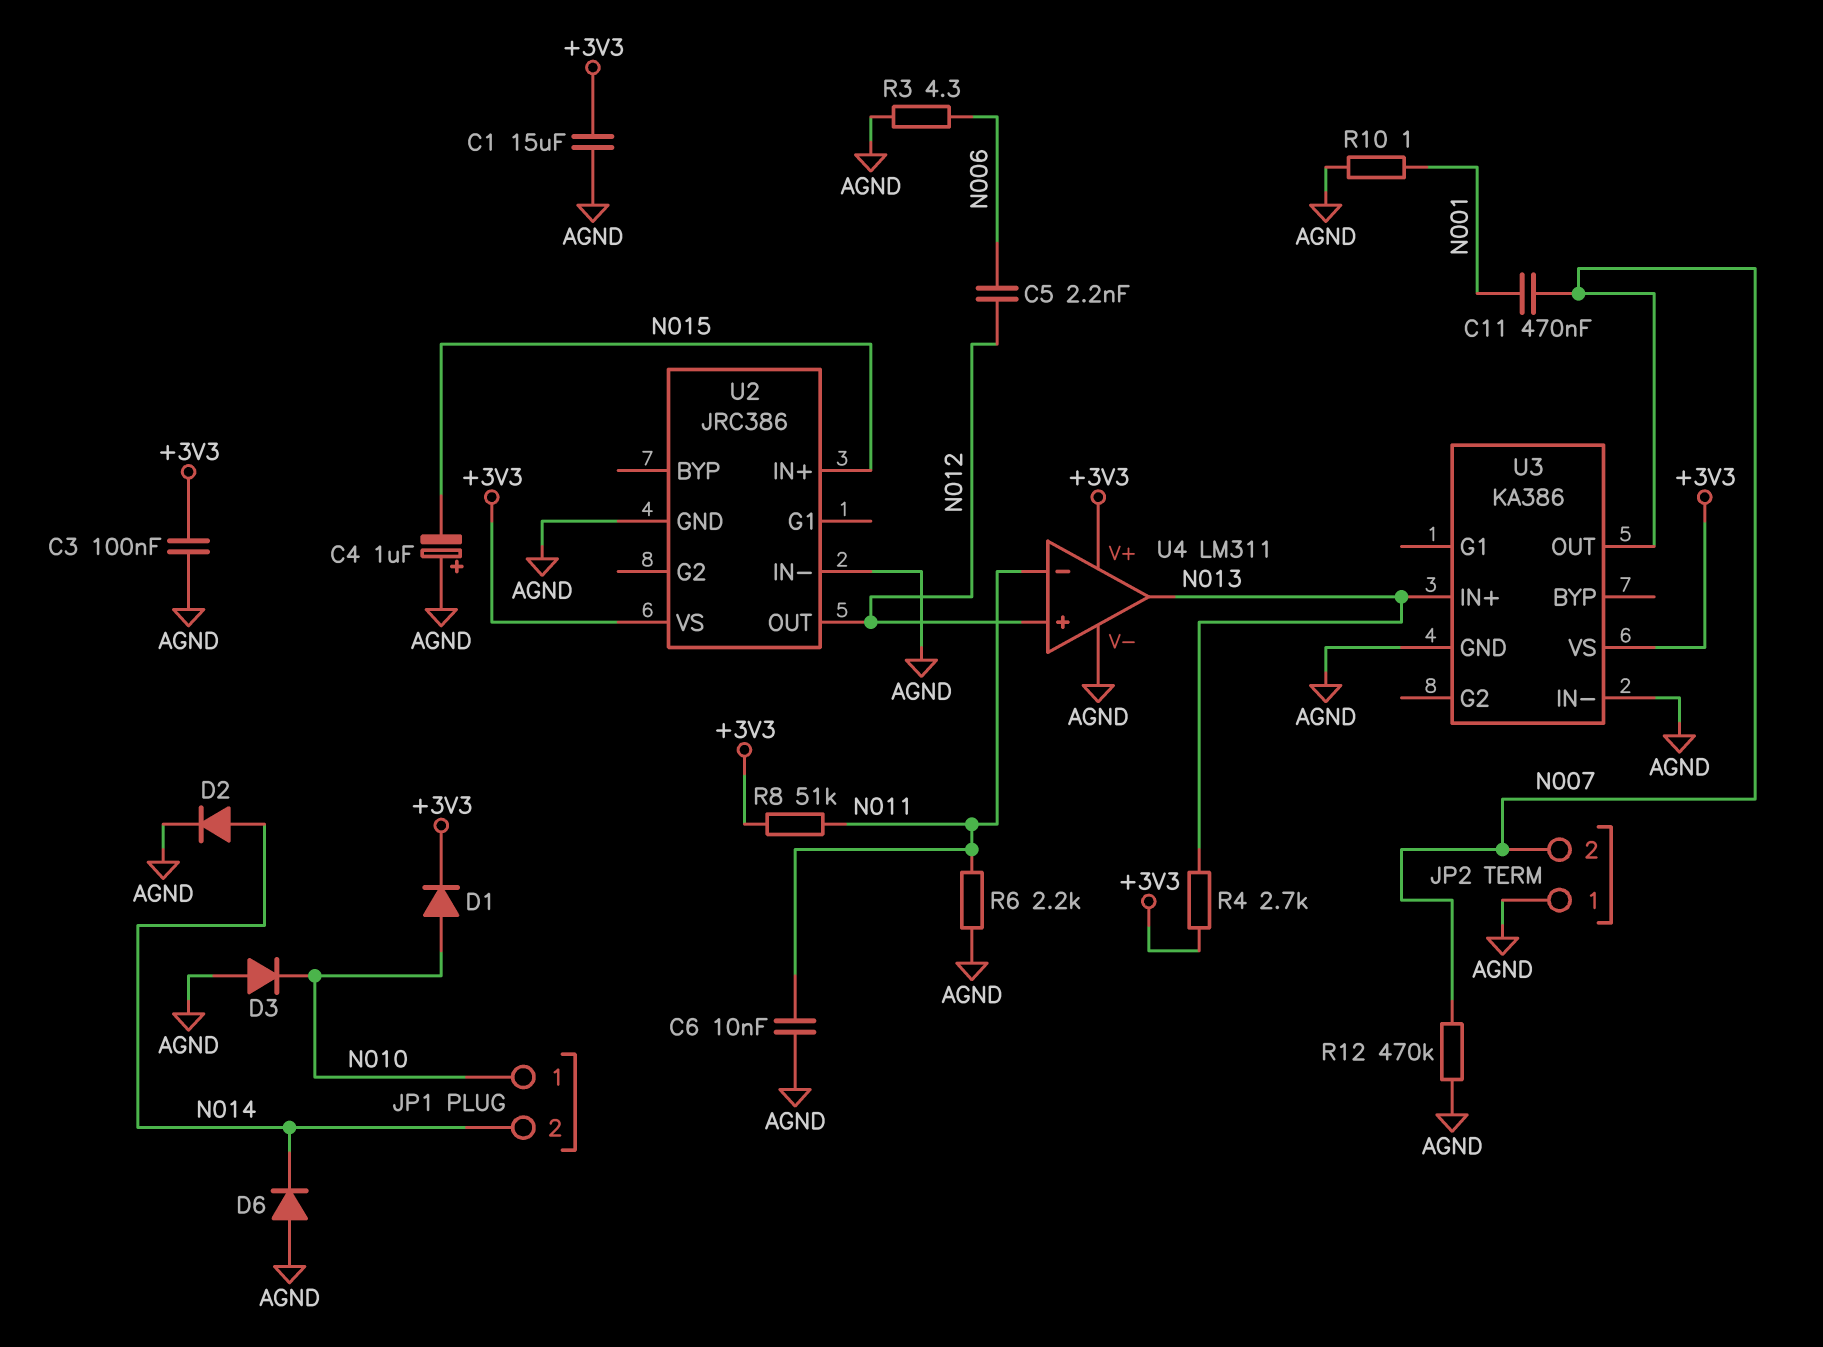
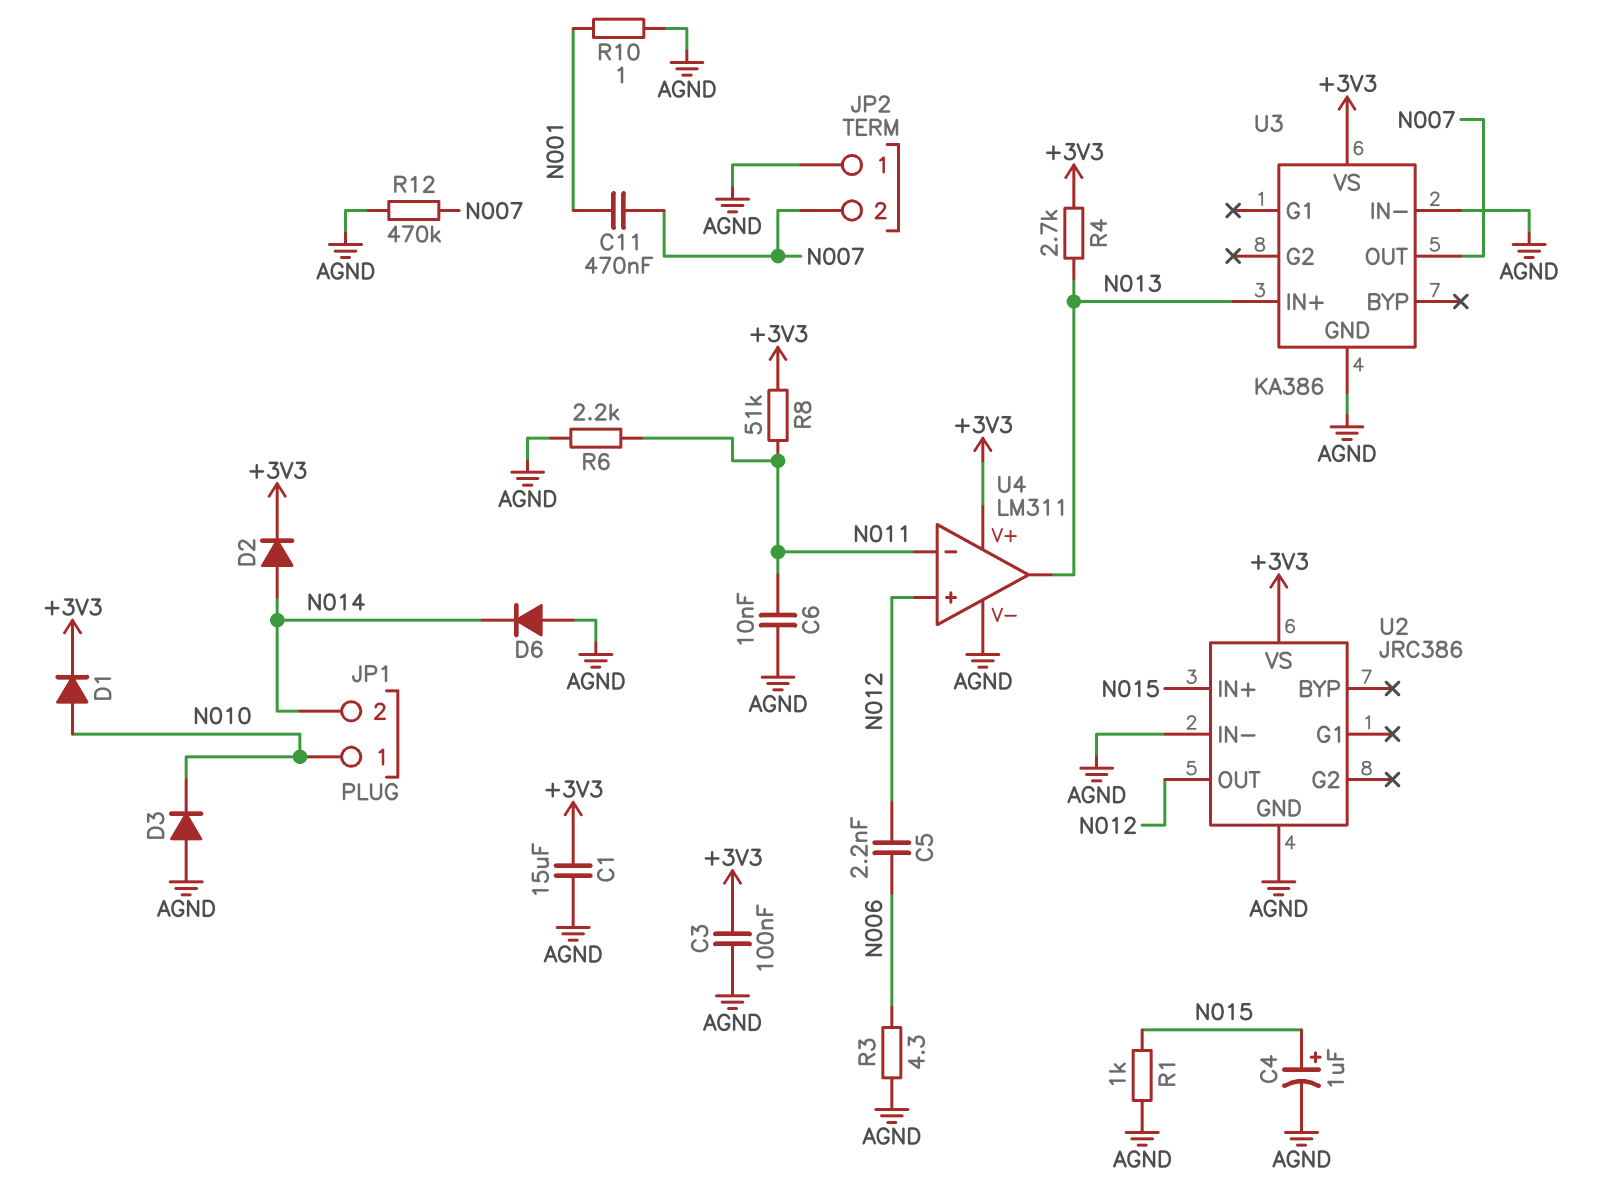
C4: 1uF (plus AGND, minus N015) -> 1uF (plus N015, minus AGND)
D2: diode (A N014, K AGND) -> diode (A N014, K +3V3)
R1: none -> 1k (AGND, N015)

